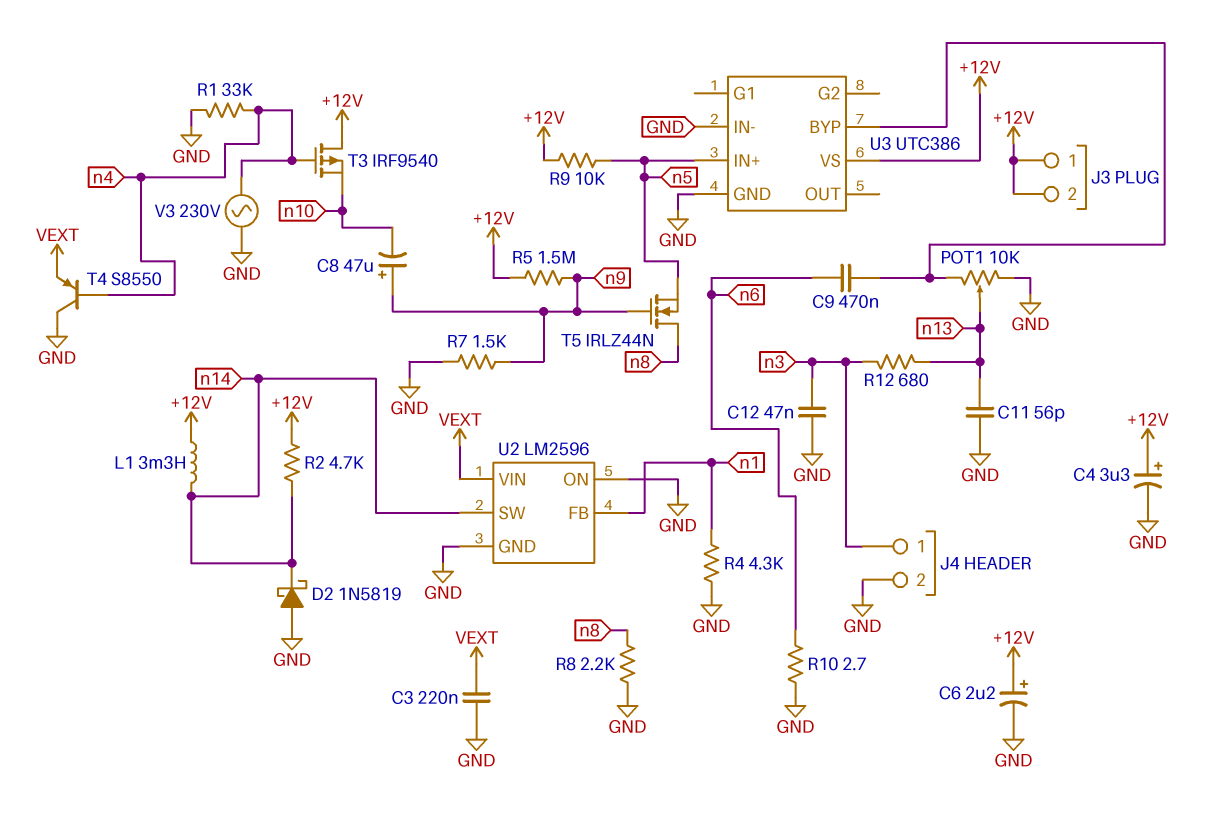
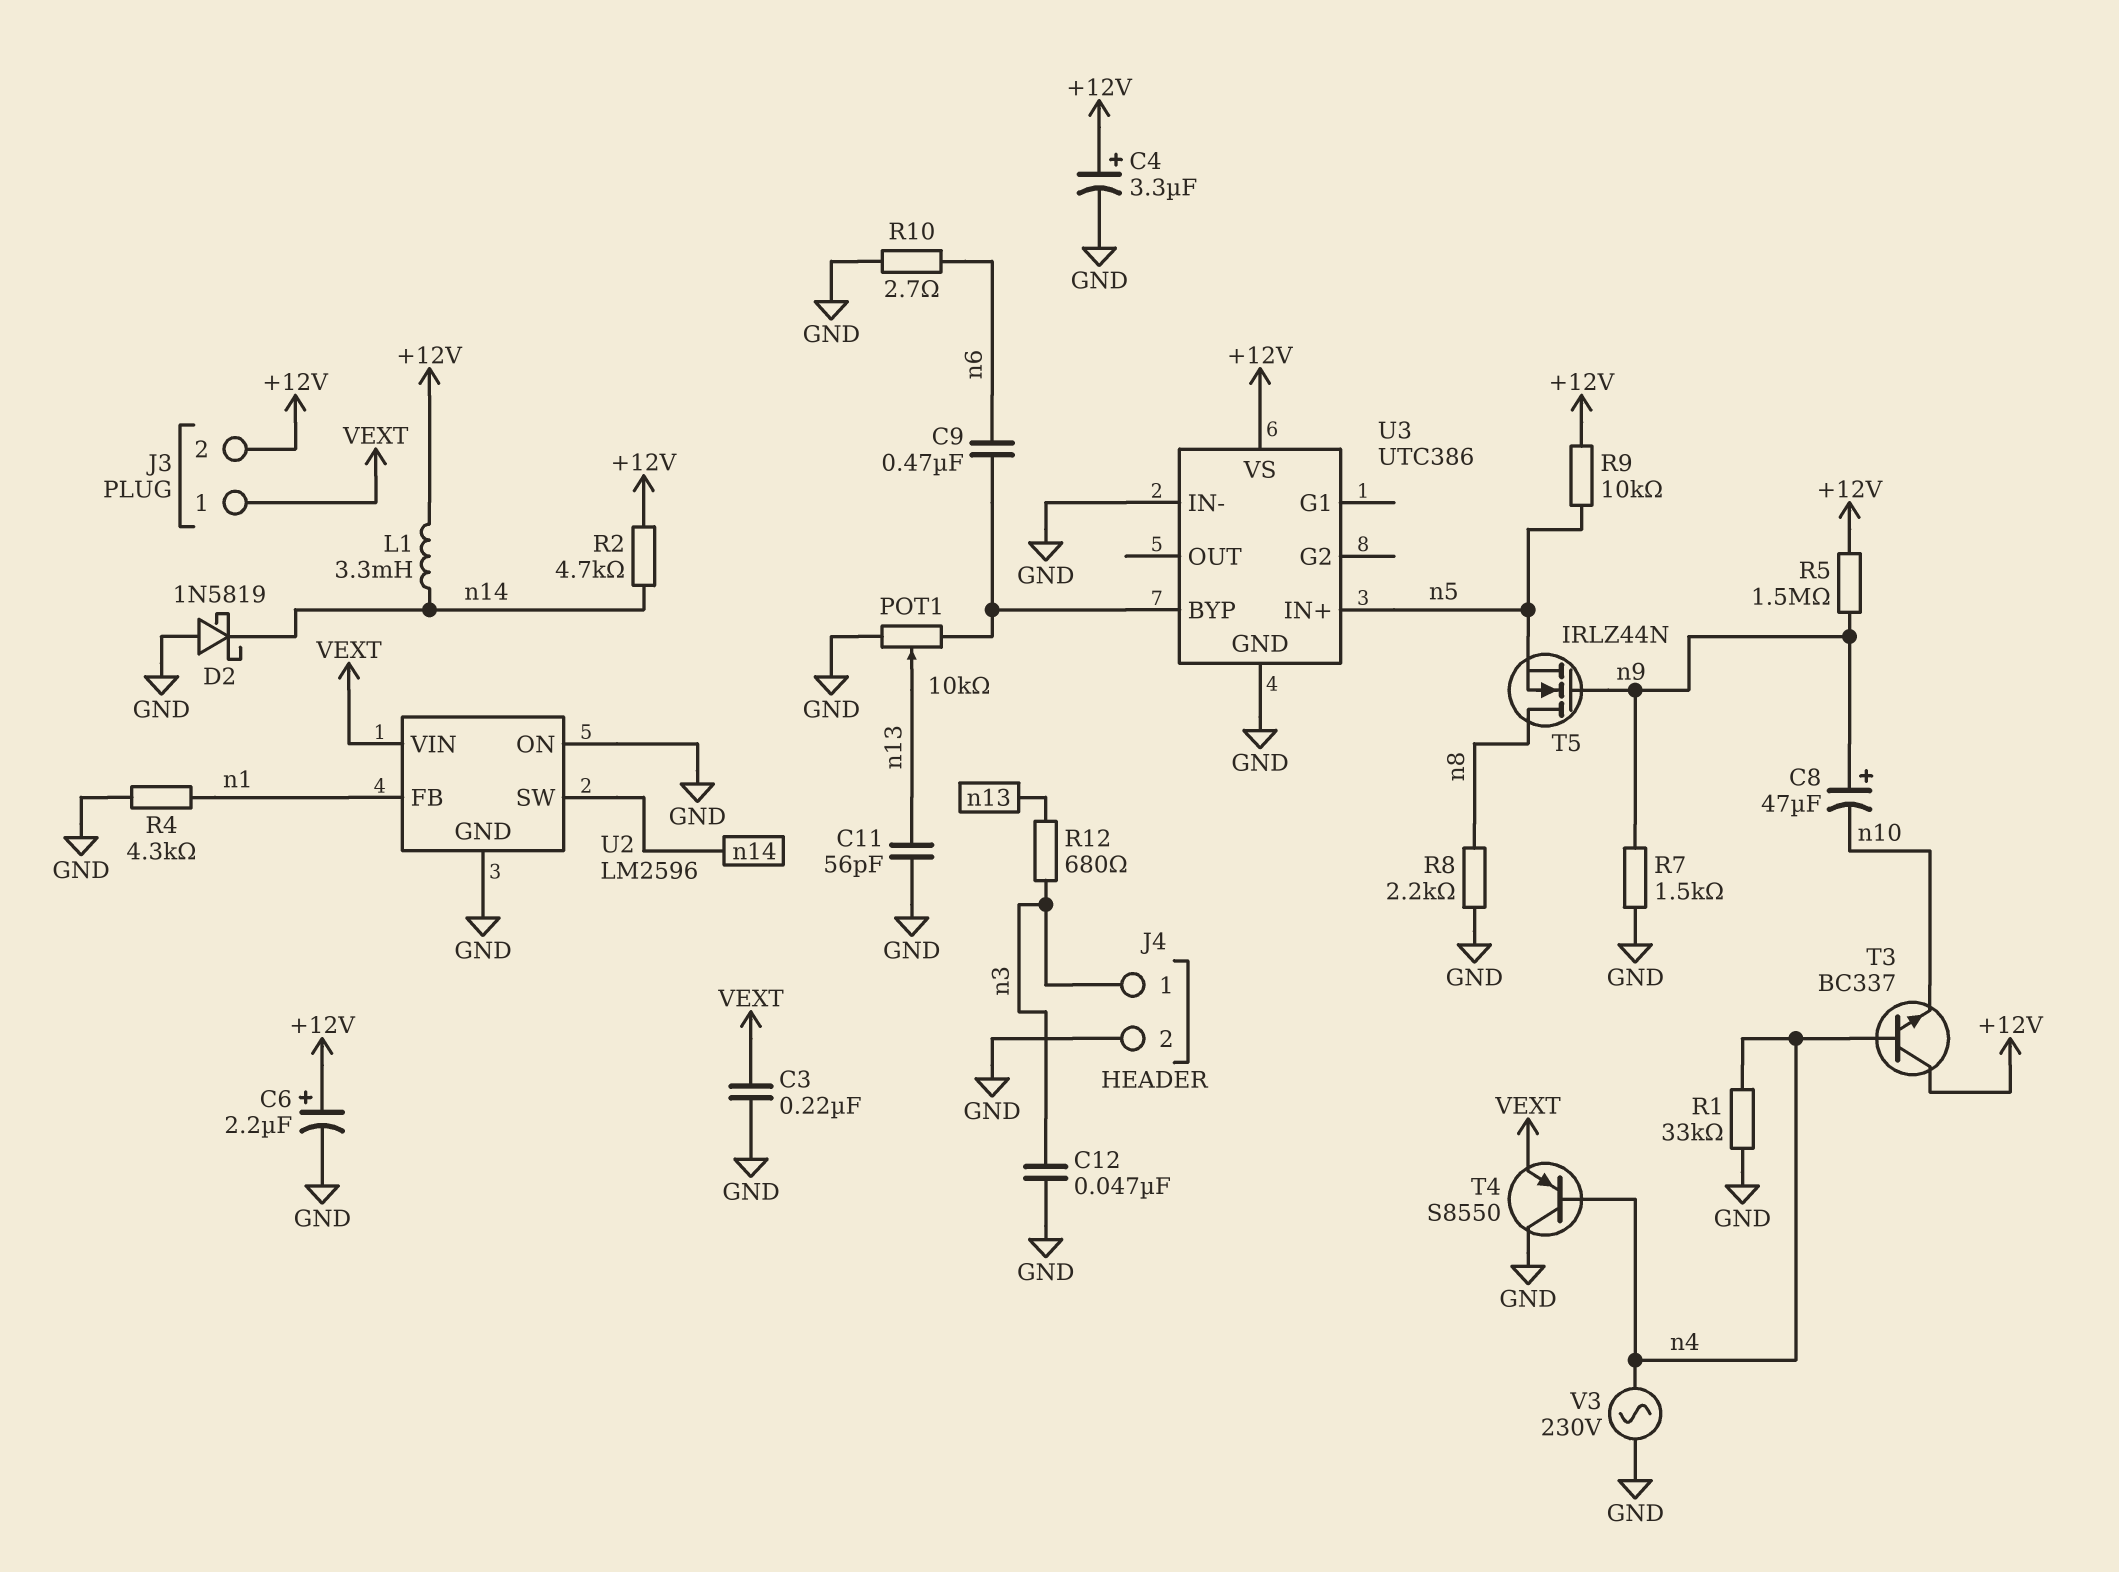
J3 pin 1: +12V -> VEXT
T3: PMOS IRF9540 (G n4, D +12V, S n10) -> NPN BC337 (B n4, C +12V, E n10)

